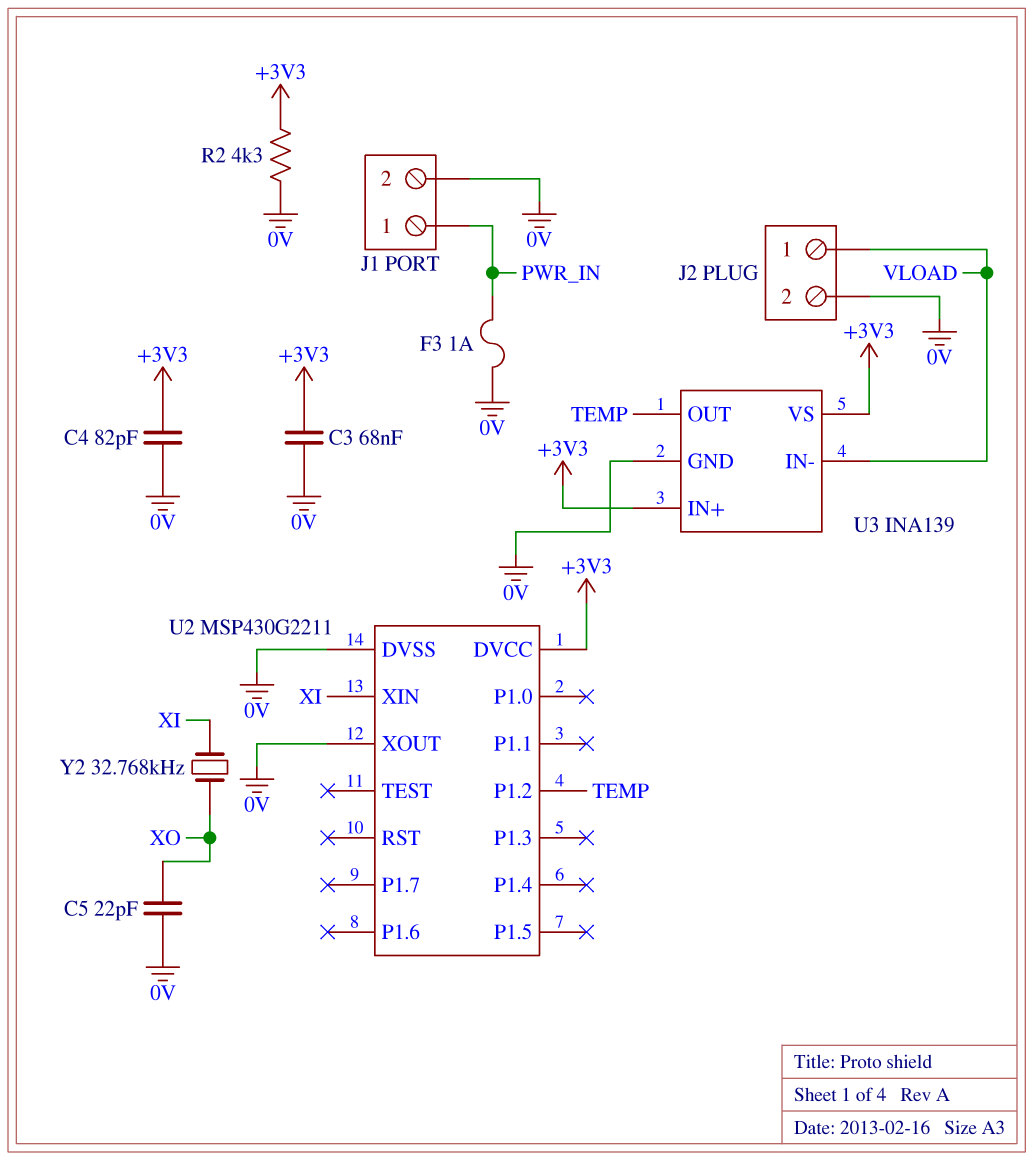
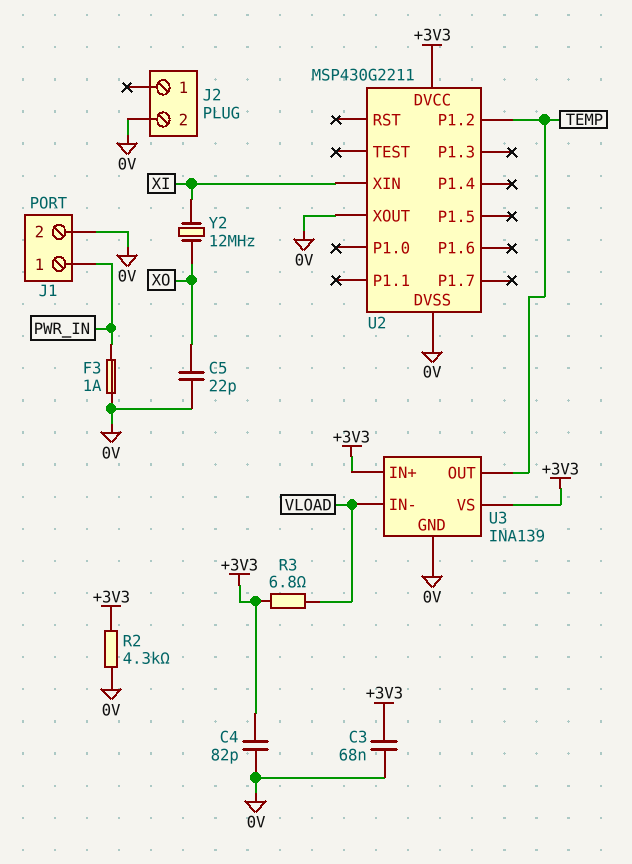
J2 pin 1: VLOAD -> none
R3: none -> 6.8 (+3V3, VLOAD)
Y2: 32.768kHz (XI, XO) -> 12MHz (XI, XO)

